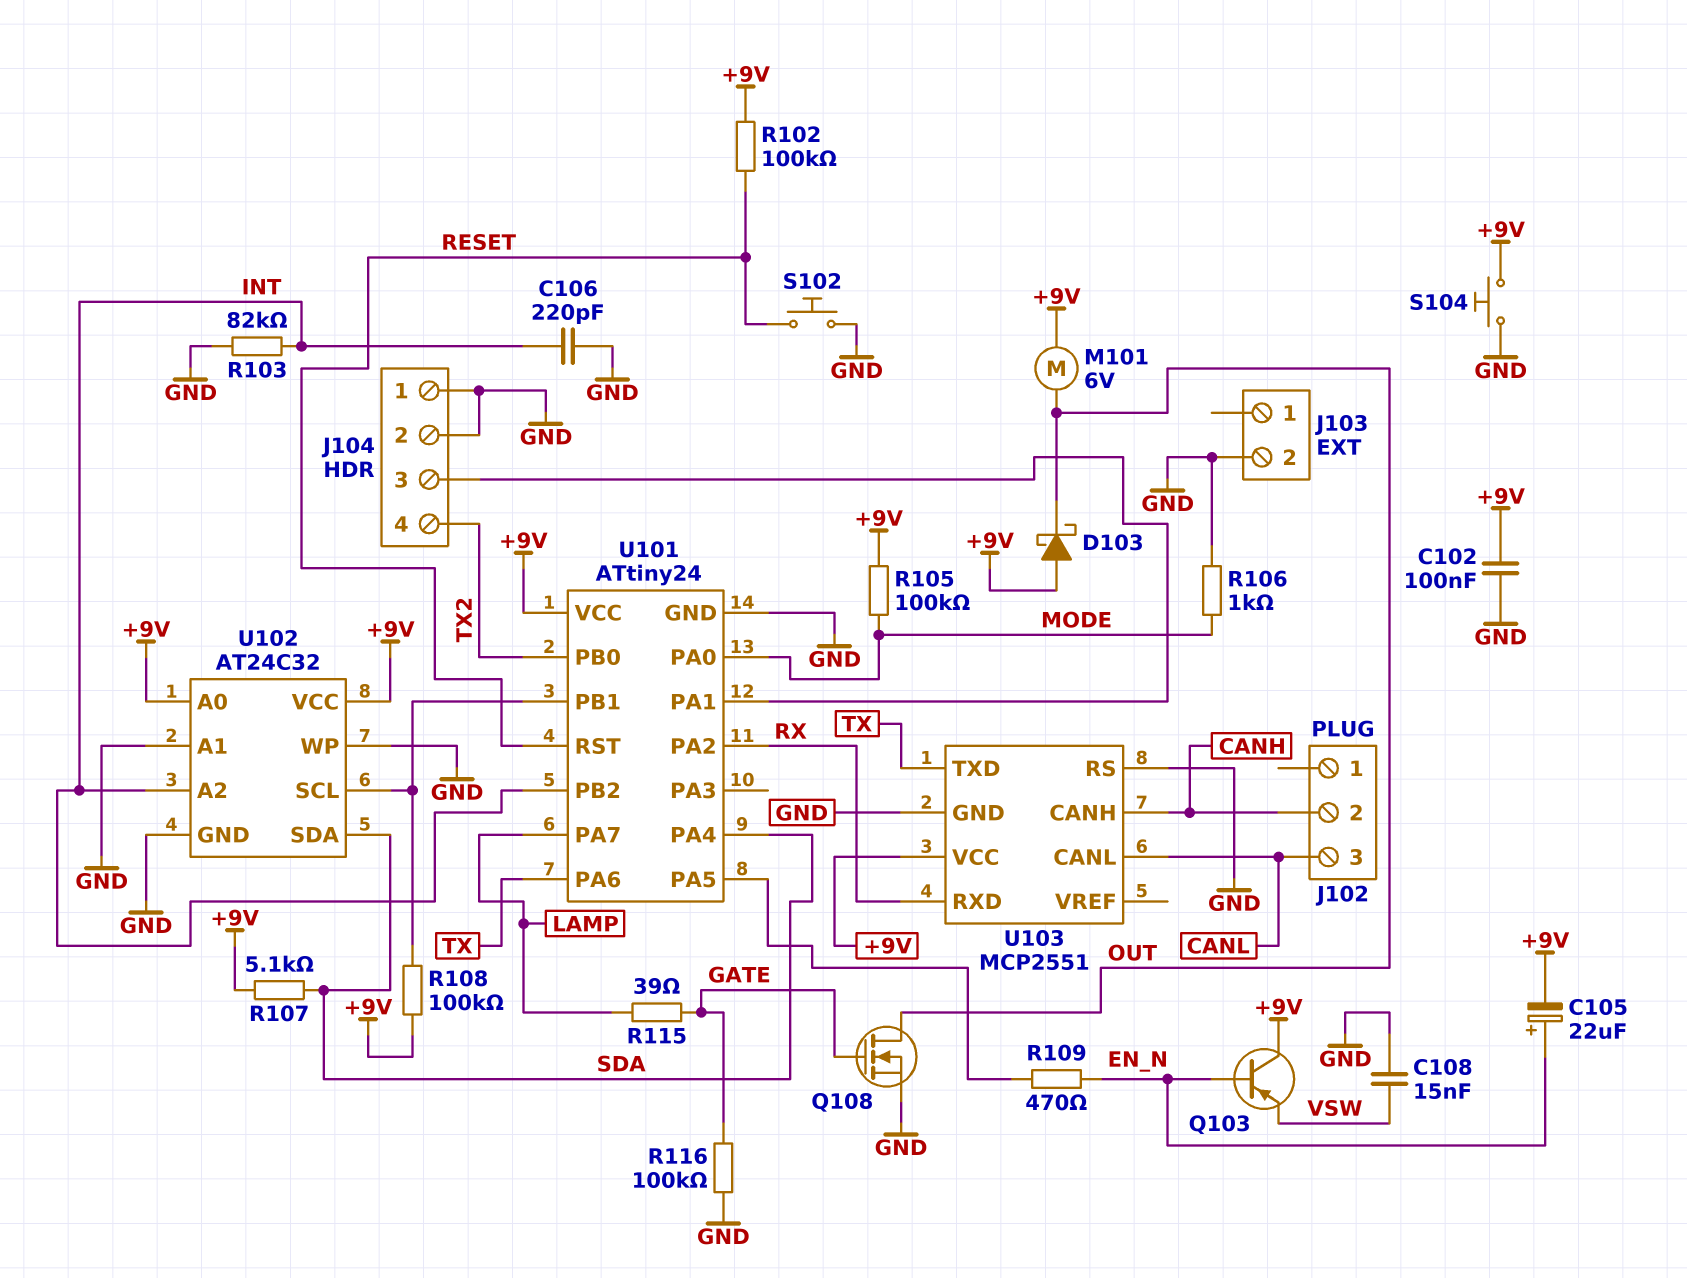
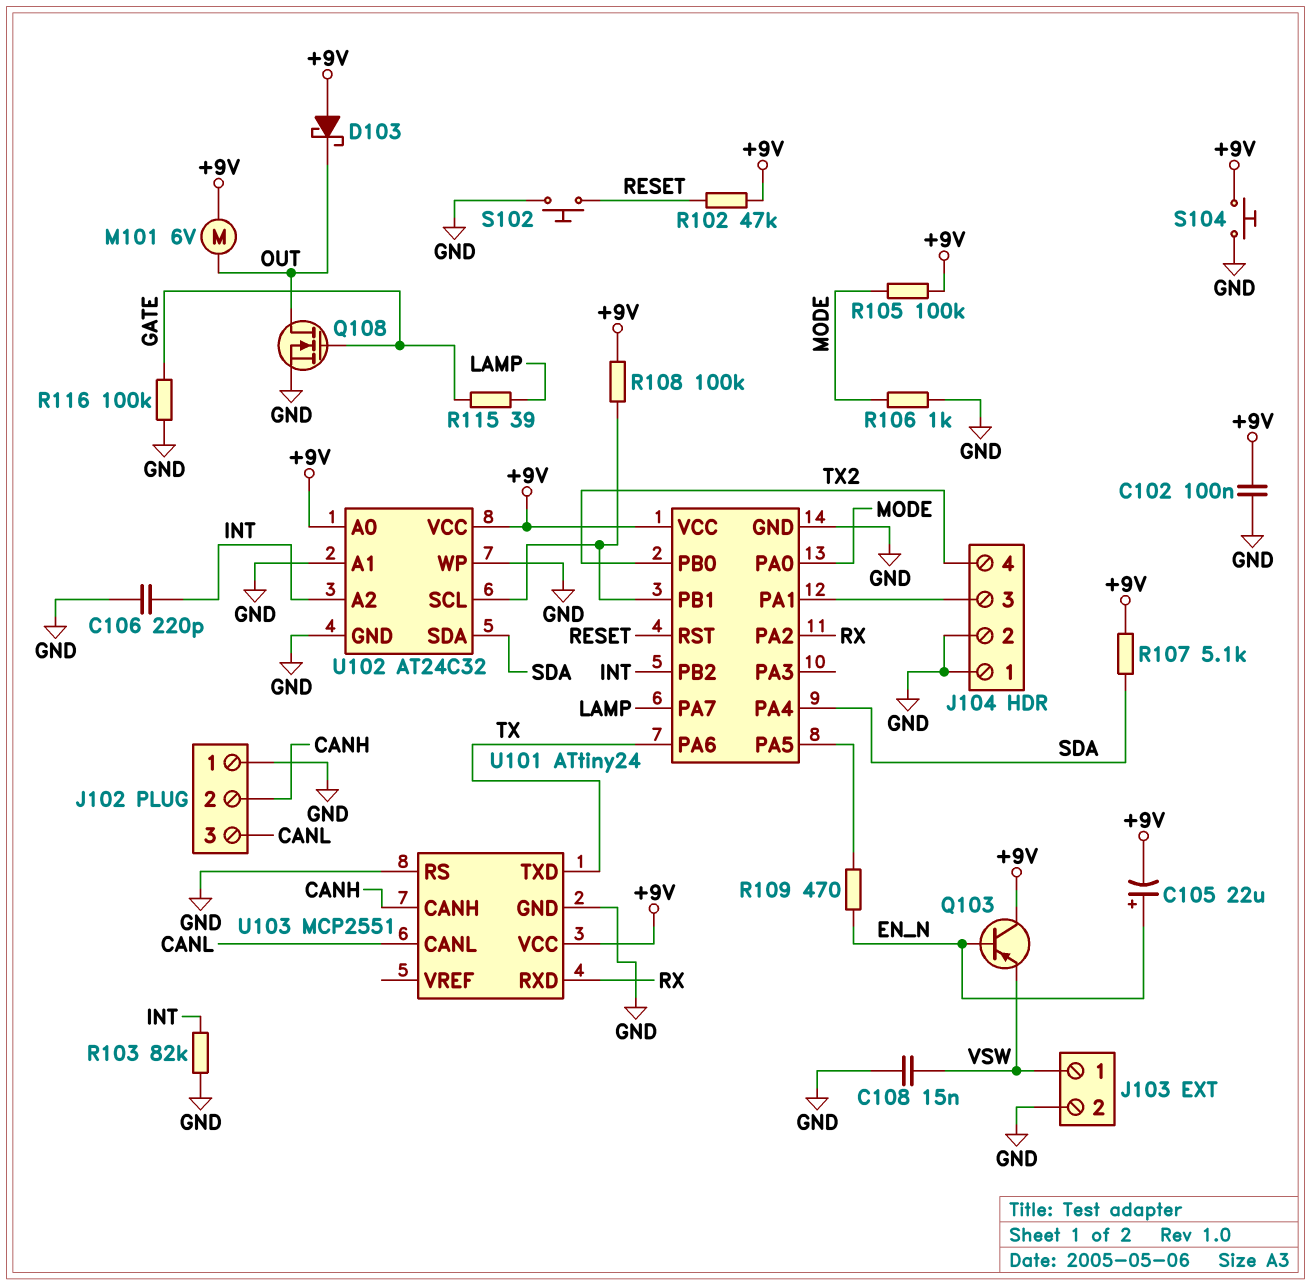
J102 pin 1: none -> GND
J103 pin 1: none -> VSW
R102: 100k (+9V, RESET) -> 47k (+9V, RESET)

